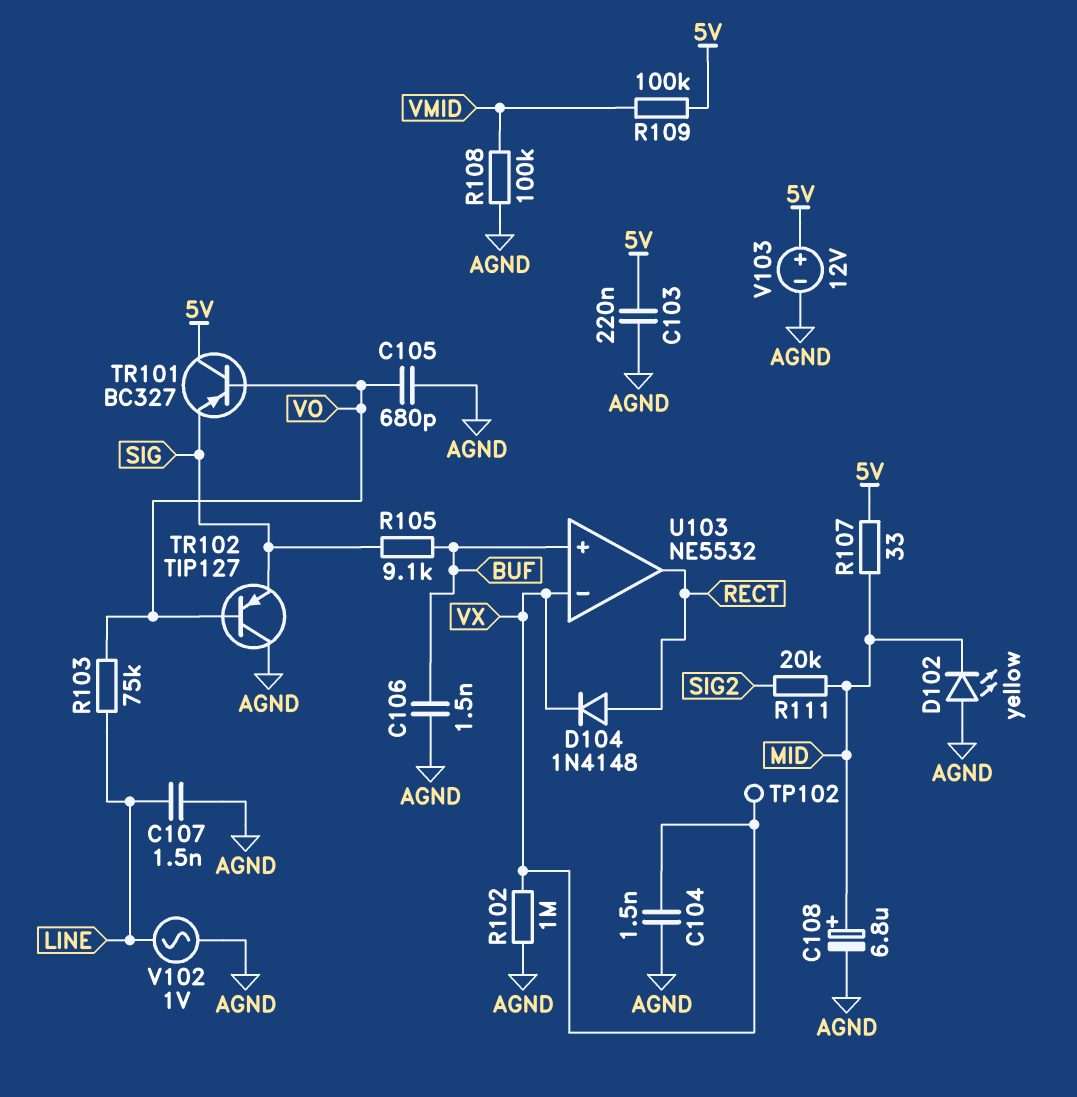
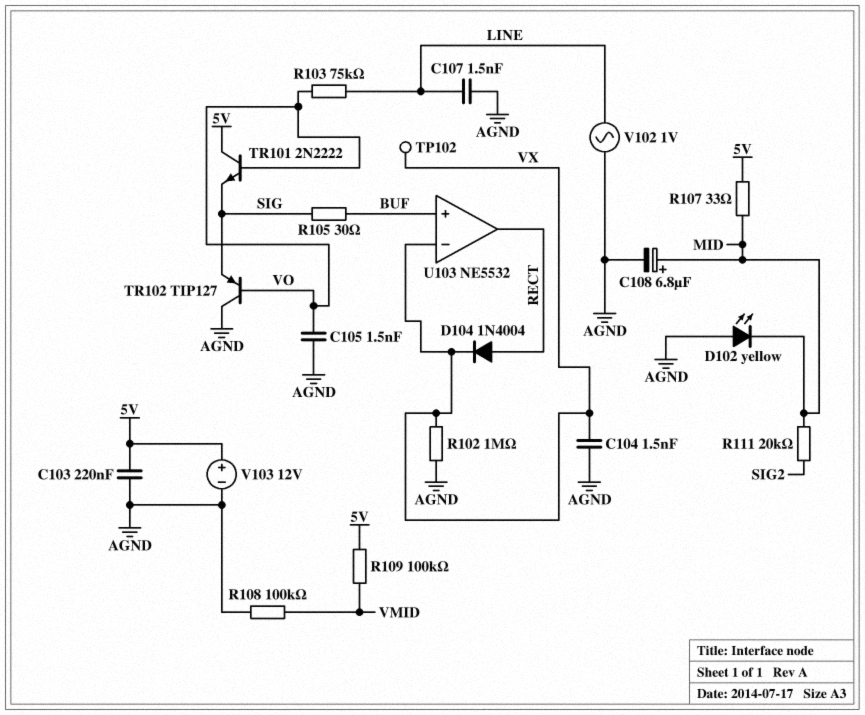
C105: 680pF (AGND, VO) -> 1.5nF (AGND, VO)
C106: 1.5nF (AGND, BUF) -> none
D104: diode 1N4148 (A RECT, K VX) -> diode 1N4004 (A RECT, K VX)
R105: 9.1k (BUF, SIG) -> 30 (BUF, SIG)
TR101: PNP BC327 (B VO, C 5V, E SIG) -> NPN 2N2222 (B VO, C 5V, E SIG)

